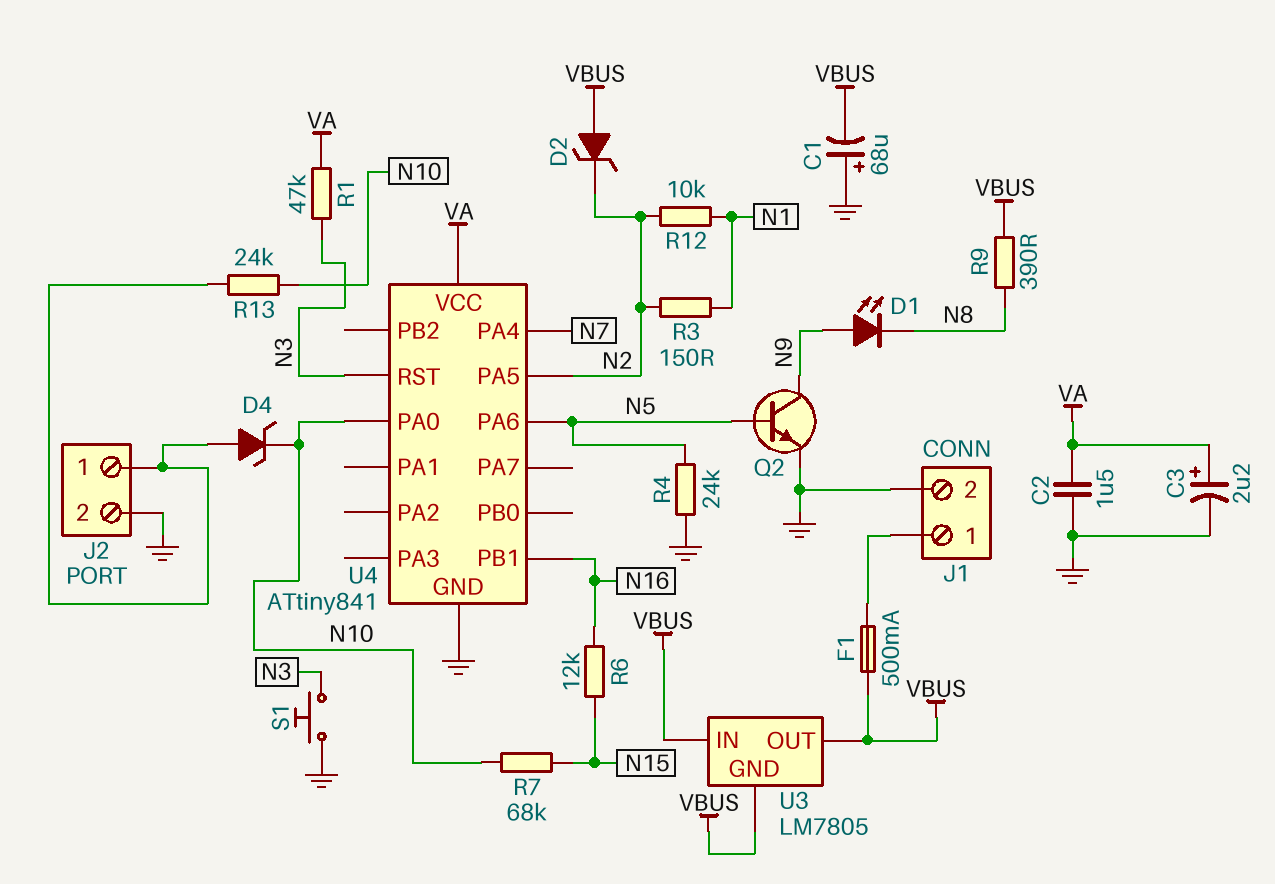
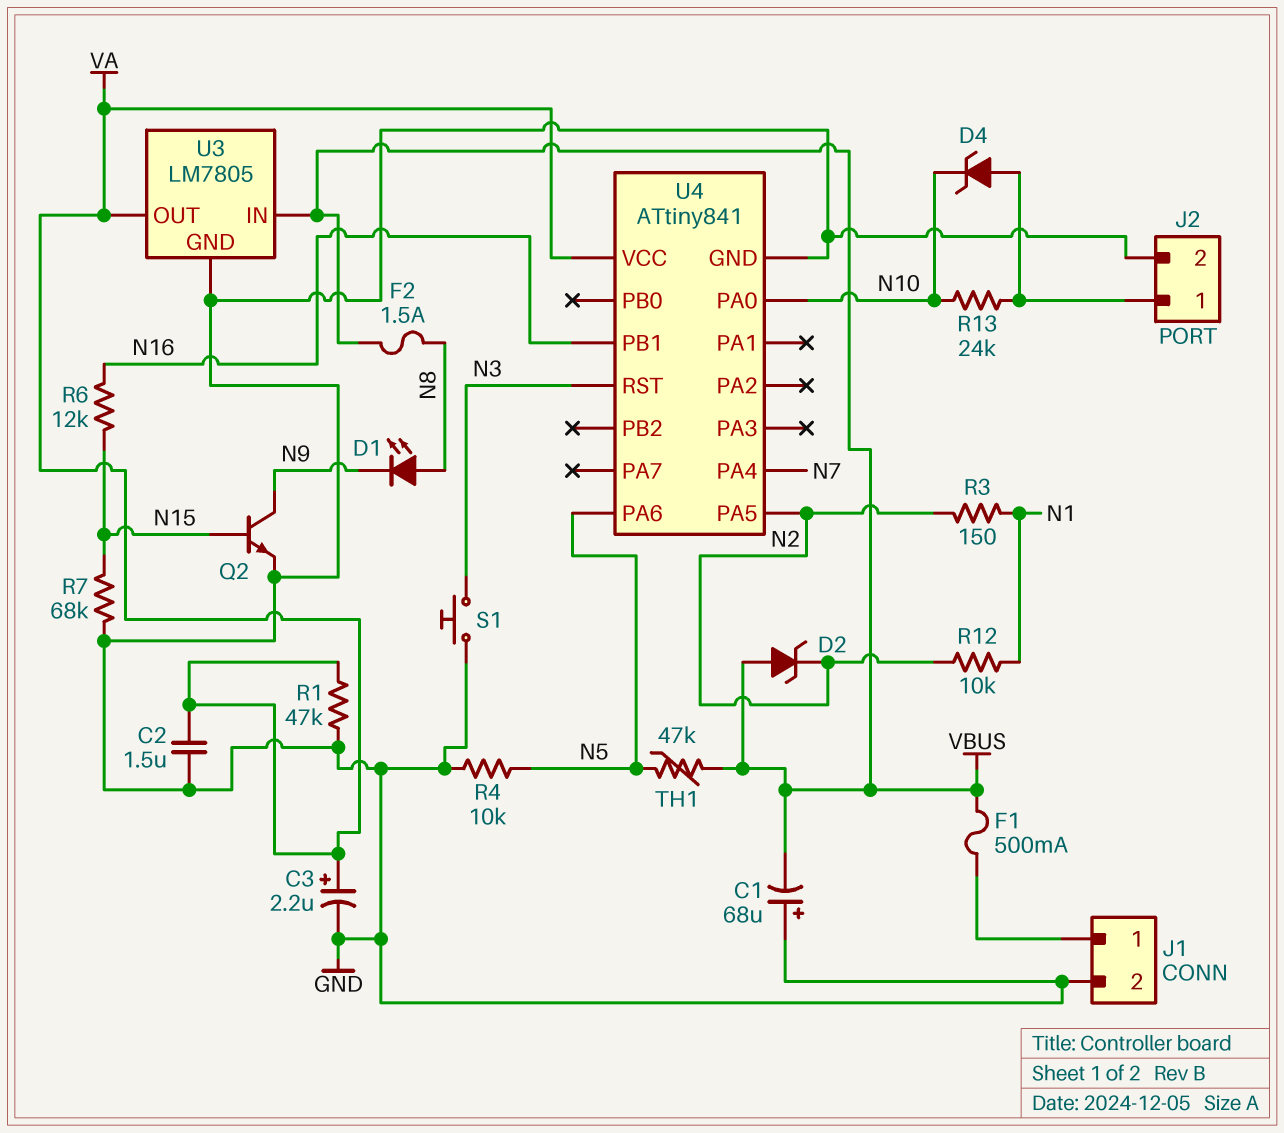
D1: LED (A N9, K N8) -> LED (A N8, K N9)
F2: none -> 1.5A (N8, VBUS)
Q2: NPN (B N5, C N9, E GND) -> NPN (B N15, C N9, E GND)
R1: 47k (N3, VA) -> 47k (GND, VA)
R4: 24k (GND, N5) -> 10k (GND, N5)
R7: 68k (N10, N15) -> 68k (GND, N15)
R9: 390 (N8, VBUS) -> none
TH1: none -> 47k (N5, VBUS)
U3 pin GND: VBUS -> GND
U3 pin OUT: VBUS -> VA

